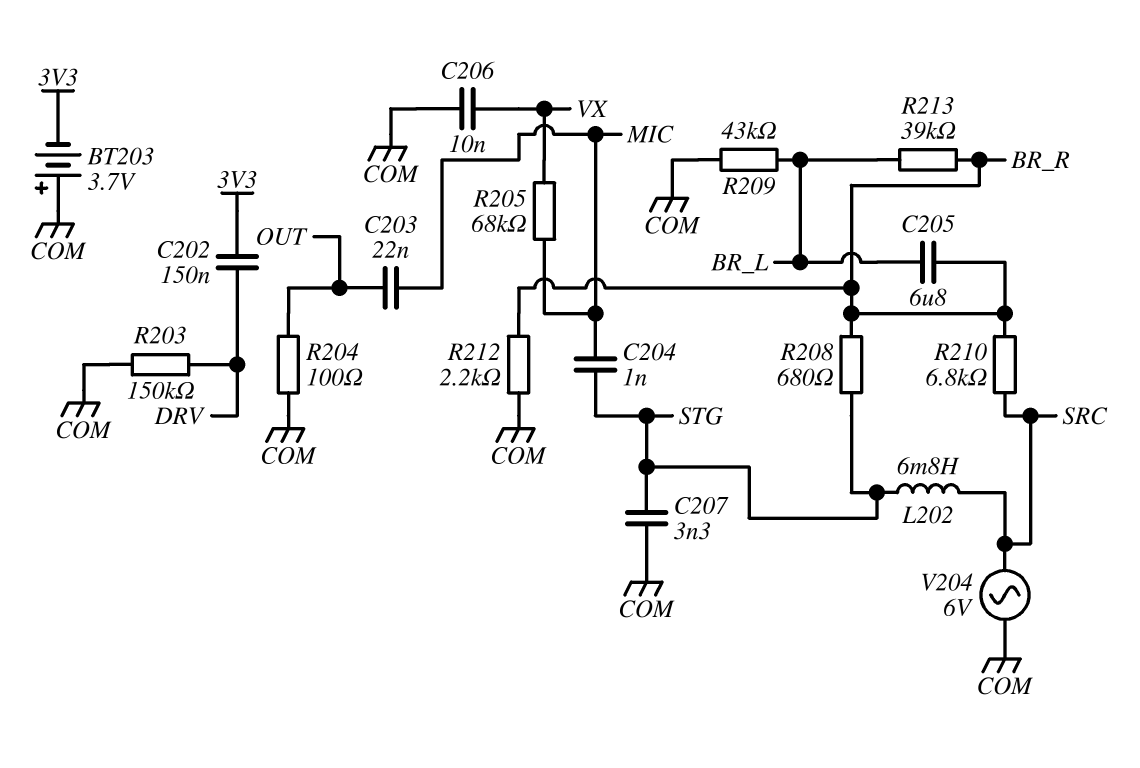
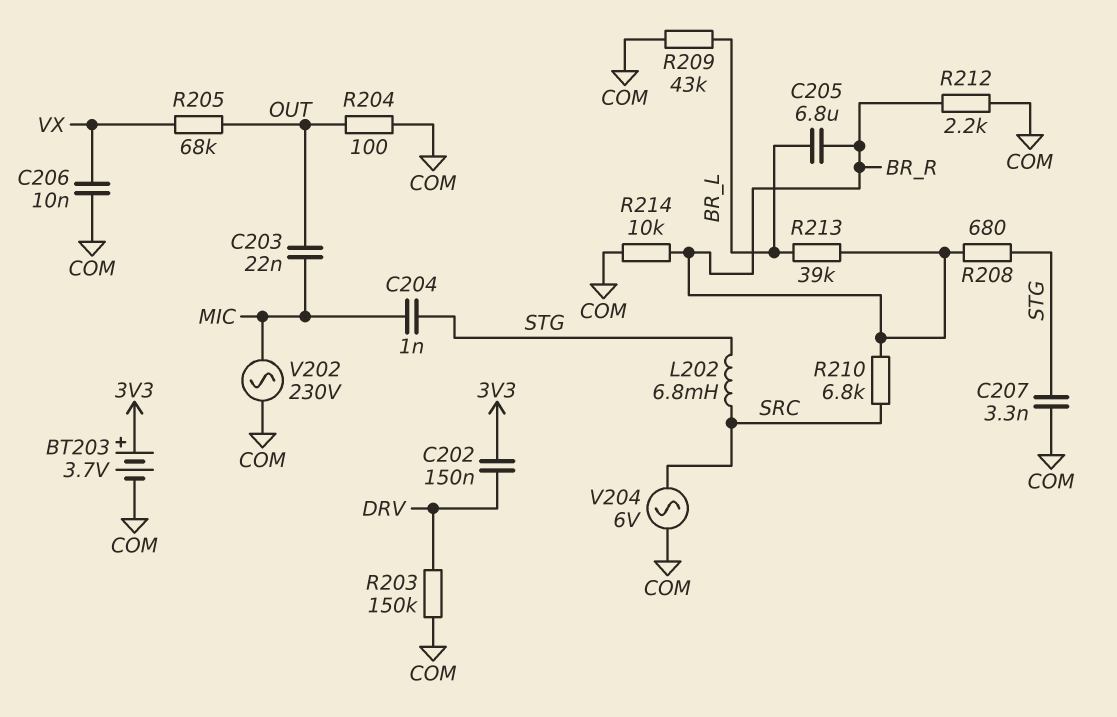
BT203: 3.7V (plus COM, minus 3V3) -> 3.7V (plus 3V3, minus COM)
R205: 68k (MIC, VX) -> 68k (OUT, VX)
R214: none -> 10k (BR_R, COM)
V202: none -> AC 230V (COM, MIC)

